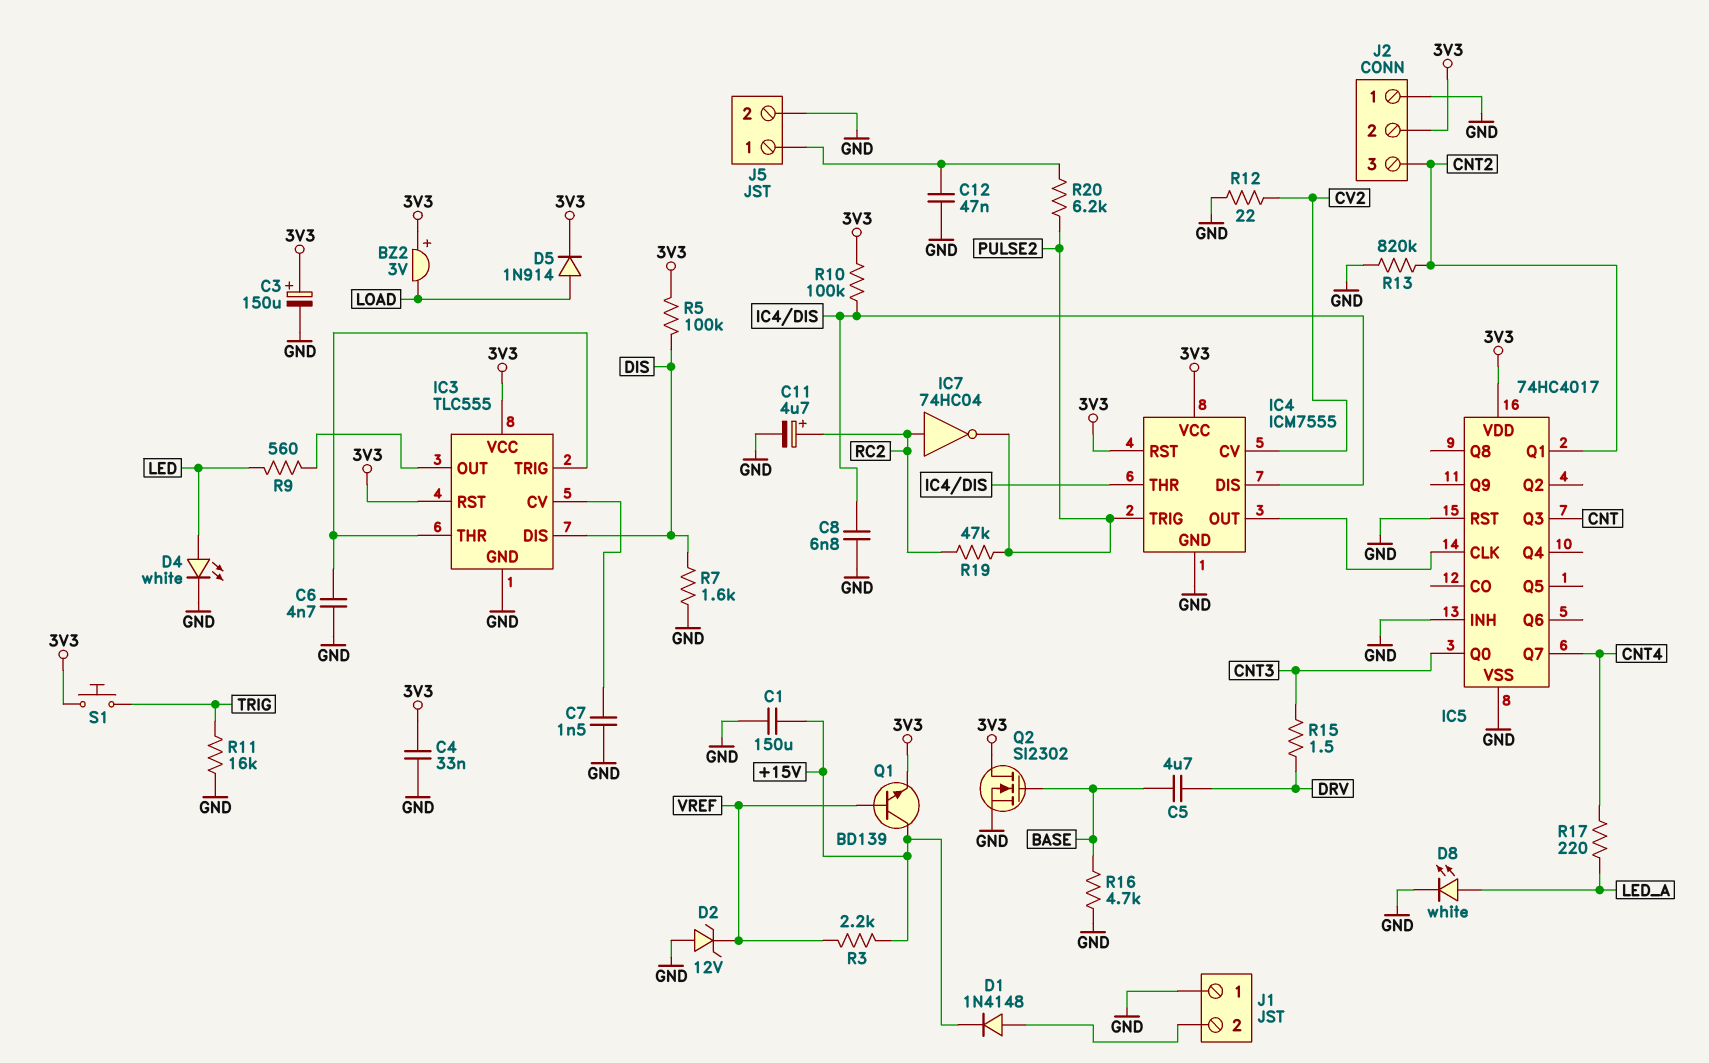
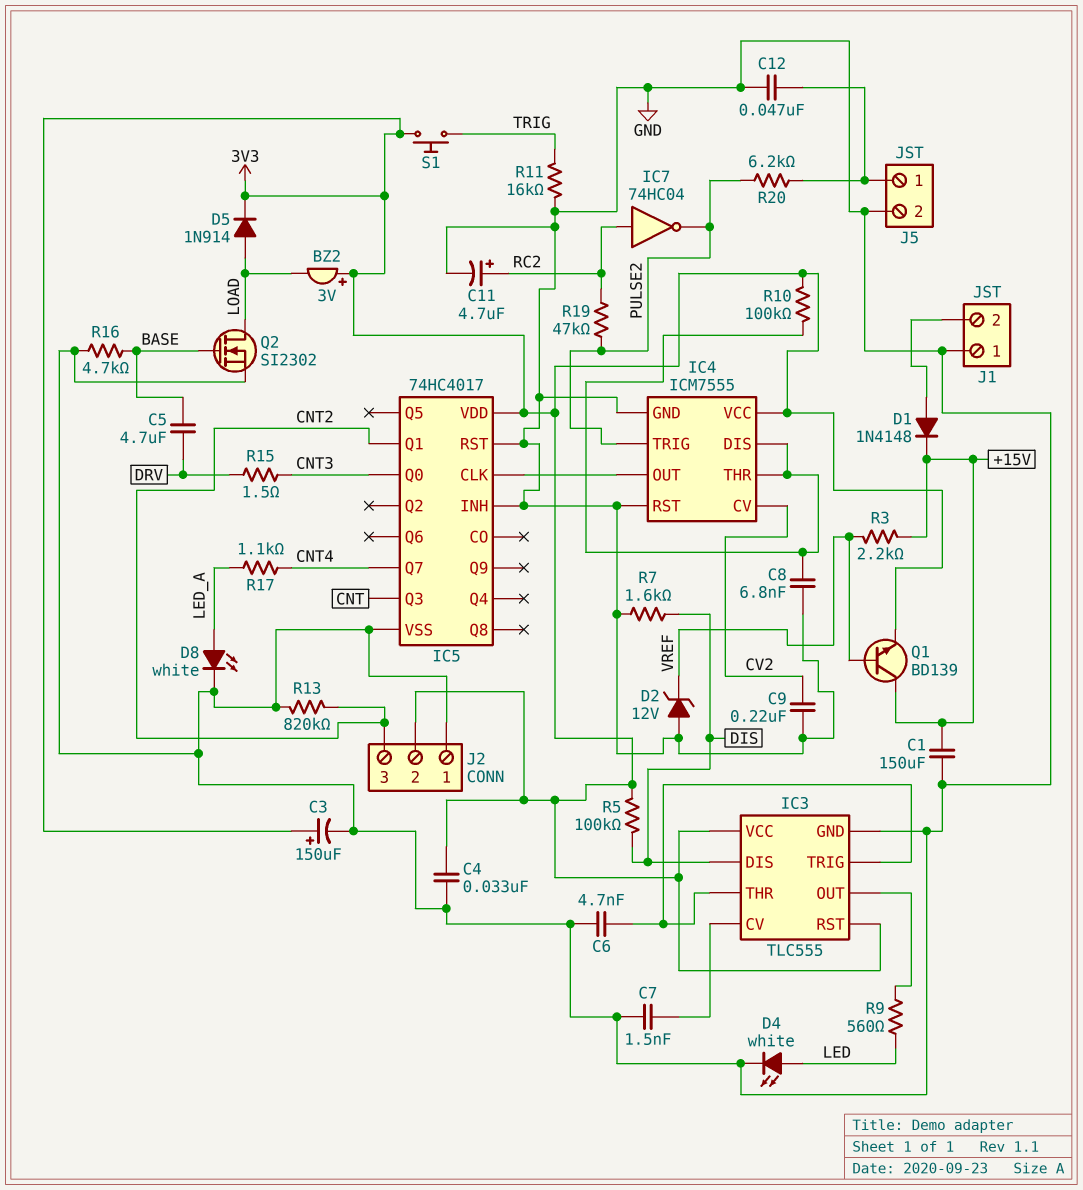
C9: none -> 220nF (CV2, GND)
IC4 pin RST: 3V3 -> GND
Q2: NMOS SI2302 (G BASE, D 3V3, S GND) -> NMOS SI2302 (G BASE, D LOAD, S GND)
R12: 22 (CV2, GND) -> none
R17: 220 (CNT4, LED_A) -> 1.1k (CNT4, LED_A)

